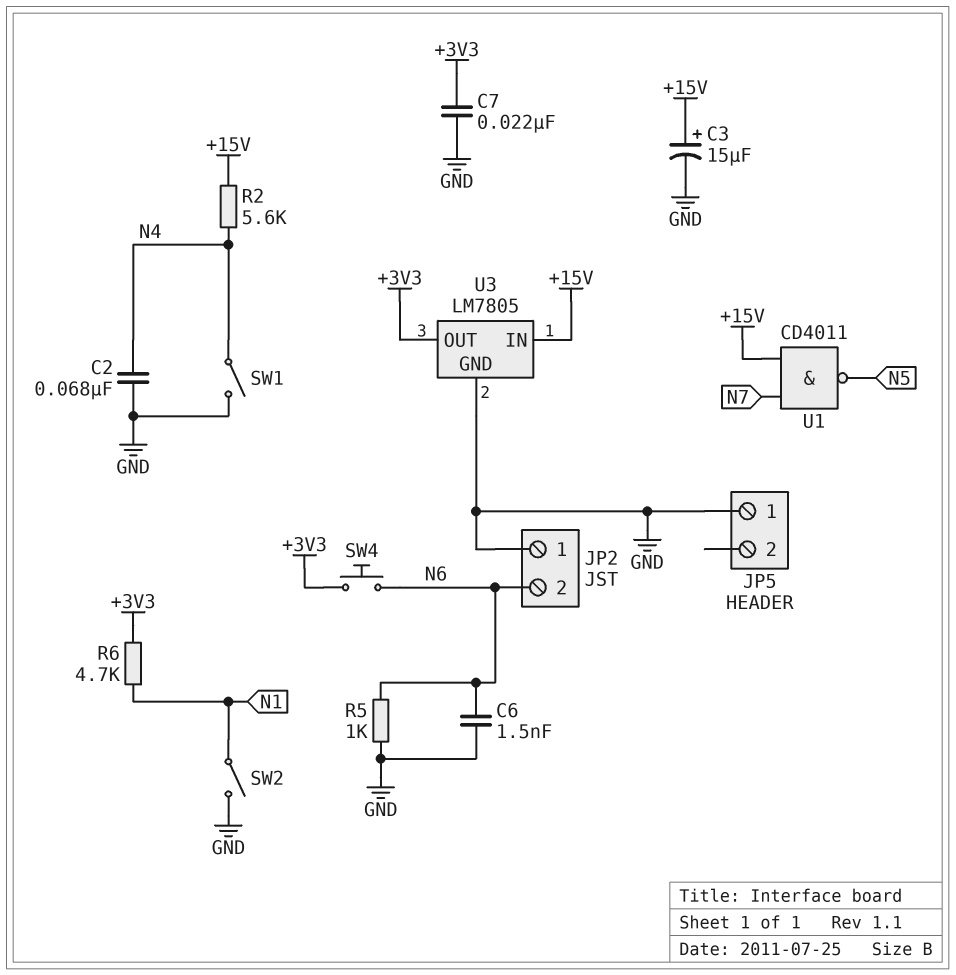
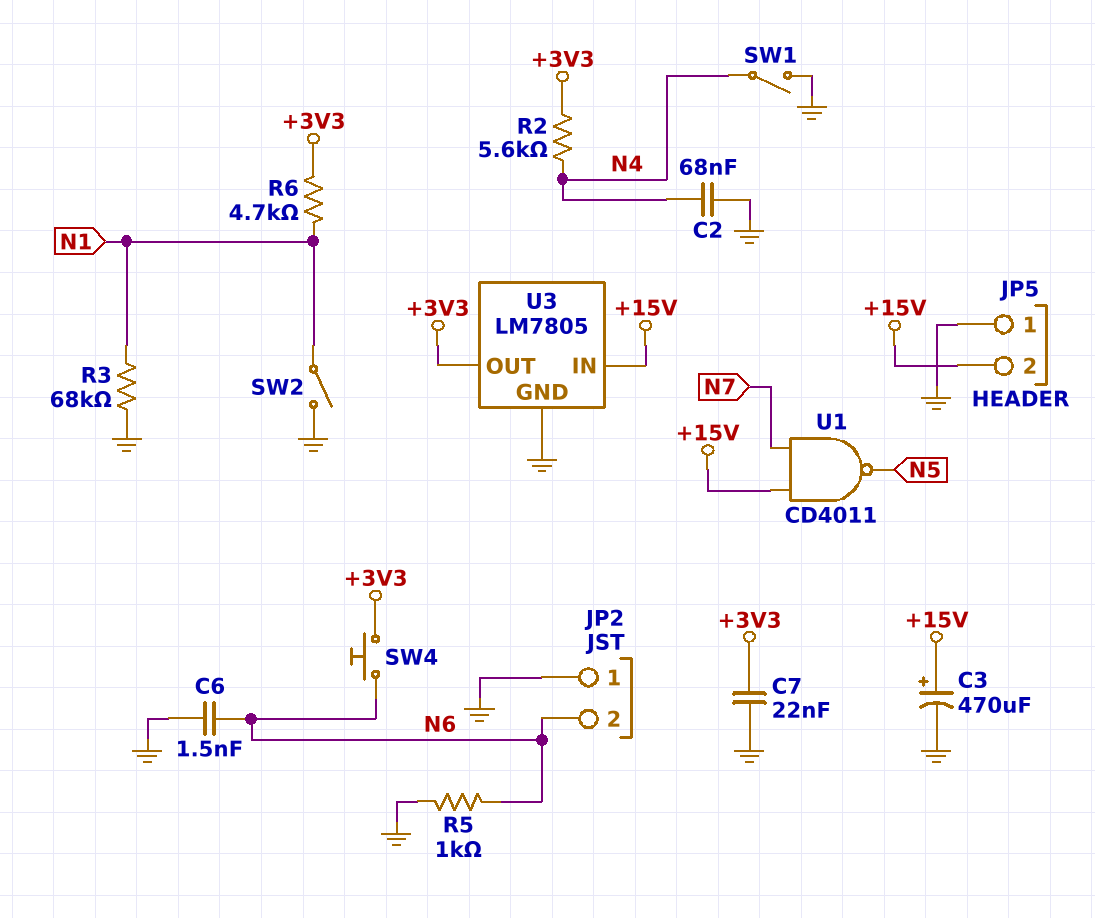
C3: 15uF (plus +15V, minus GND) -> 470uF (plus +15V, minus GND)
JP5 pin 2: none -> +15V
R2: 5.6k (+15V, N4) -> 5.6k (+3V3, N4)
R3: none -> 68k (GND, N1)

